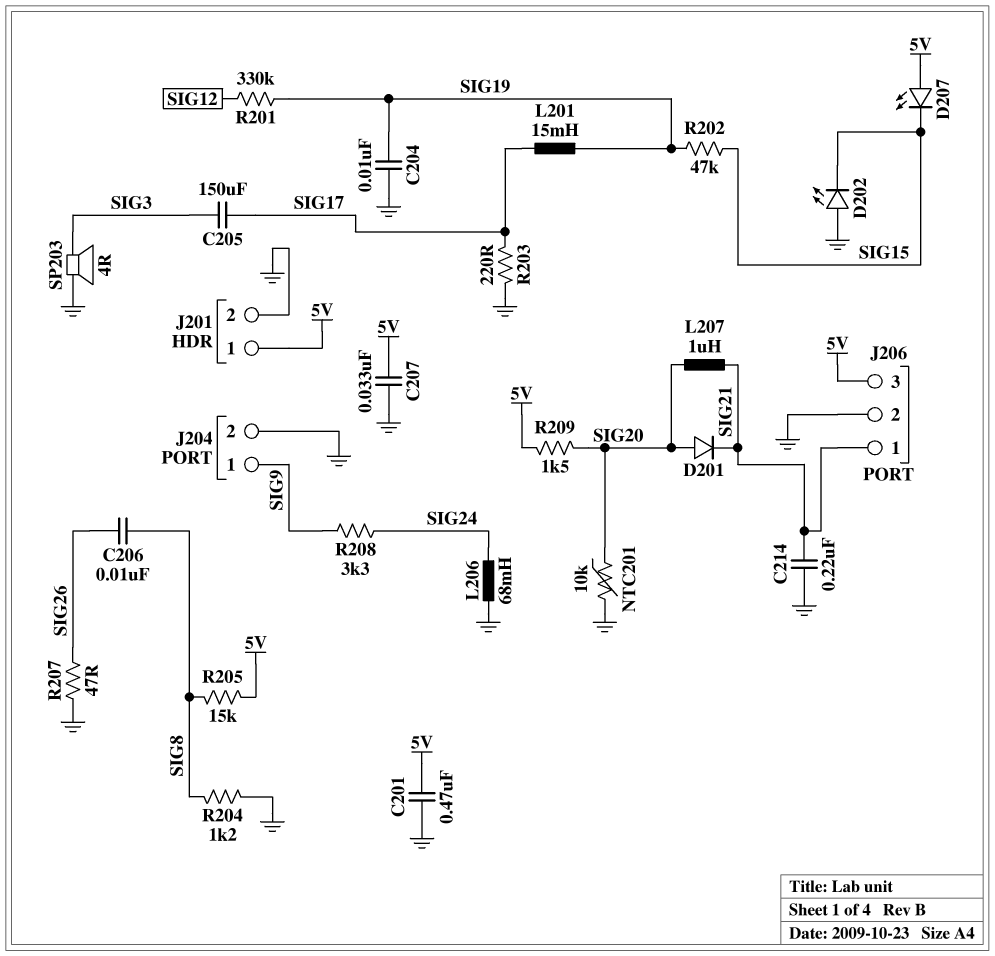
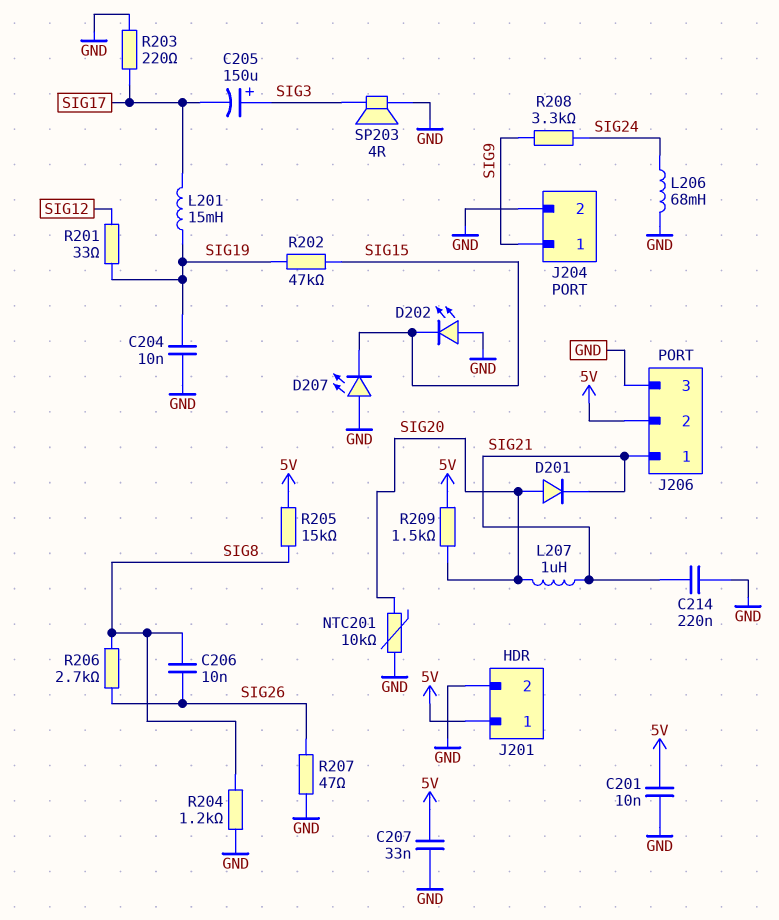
C201: 470nF (5V, GND) -> 10nF (5V, GND)
C205: 150uF (SIG3, SIG17) -> 150uF (plus SIG3, minus SIG17)
D207: LED (A 5V, K SIG15) -> LED (A GND, K SIG15)
J206 pin 2: GND -> 5V
J206 pin 3: 5V -> GND
R201: 330k (SIG12, SIG19) -> 33 (SIG12, SIG19)
R206: none -> 2.7k (SIG8, SIG26)

